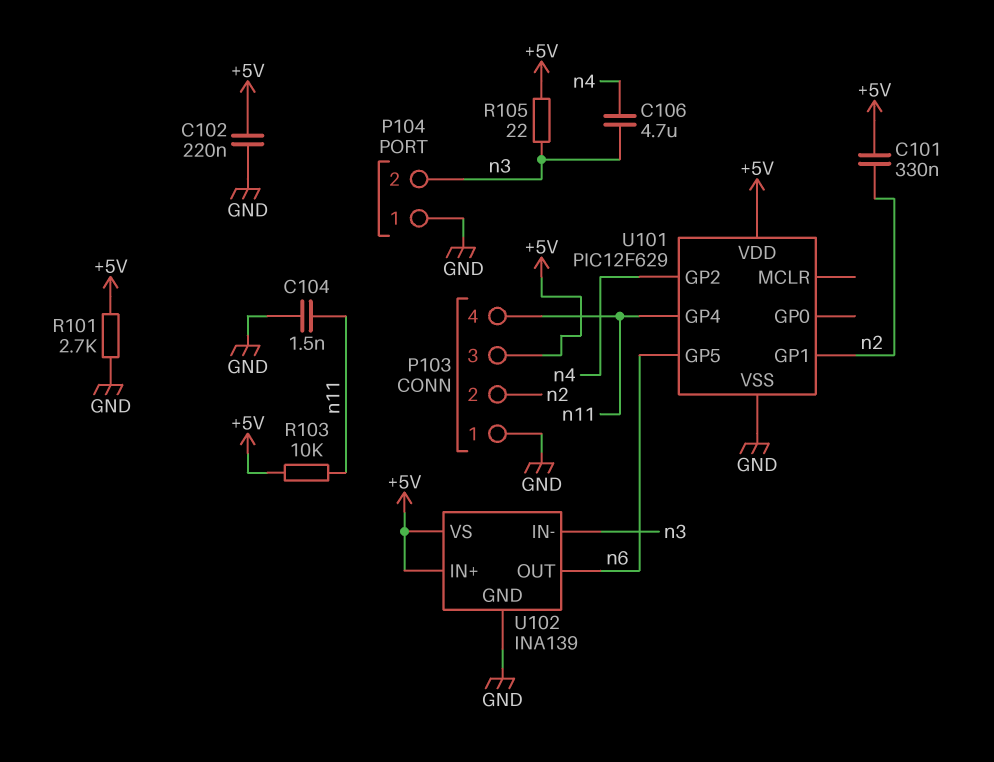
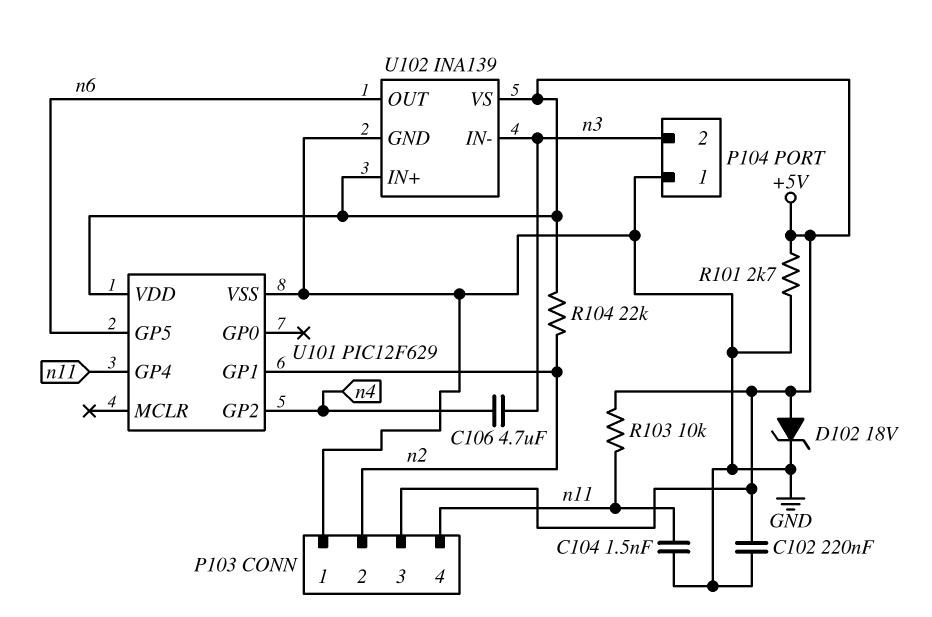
C101: 330nF (+5V, n2) -> none
D102: none -> zener 18V (A +5V, K GND)
R104: none -> 22k (+5V, n2)
R105: 22 (+5V, n3) -> none

